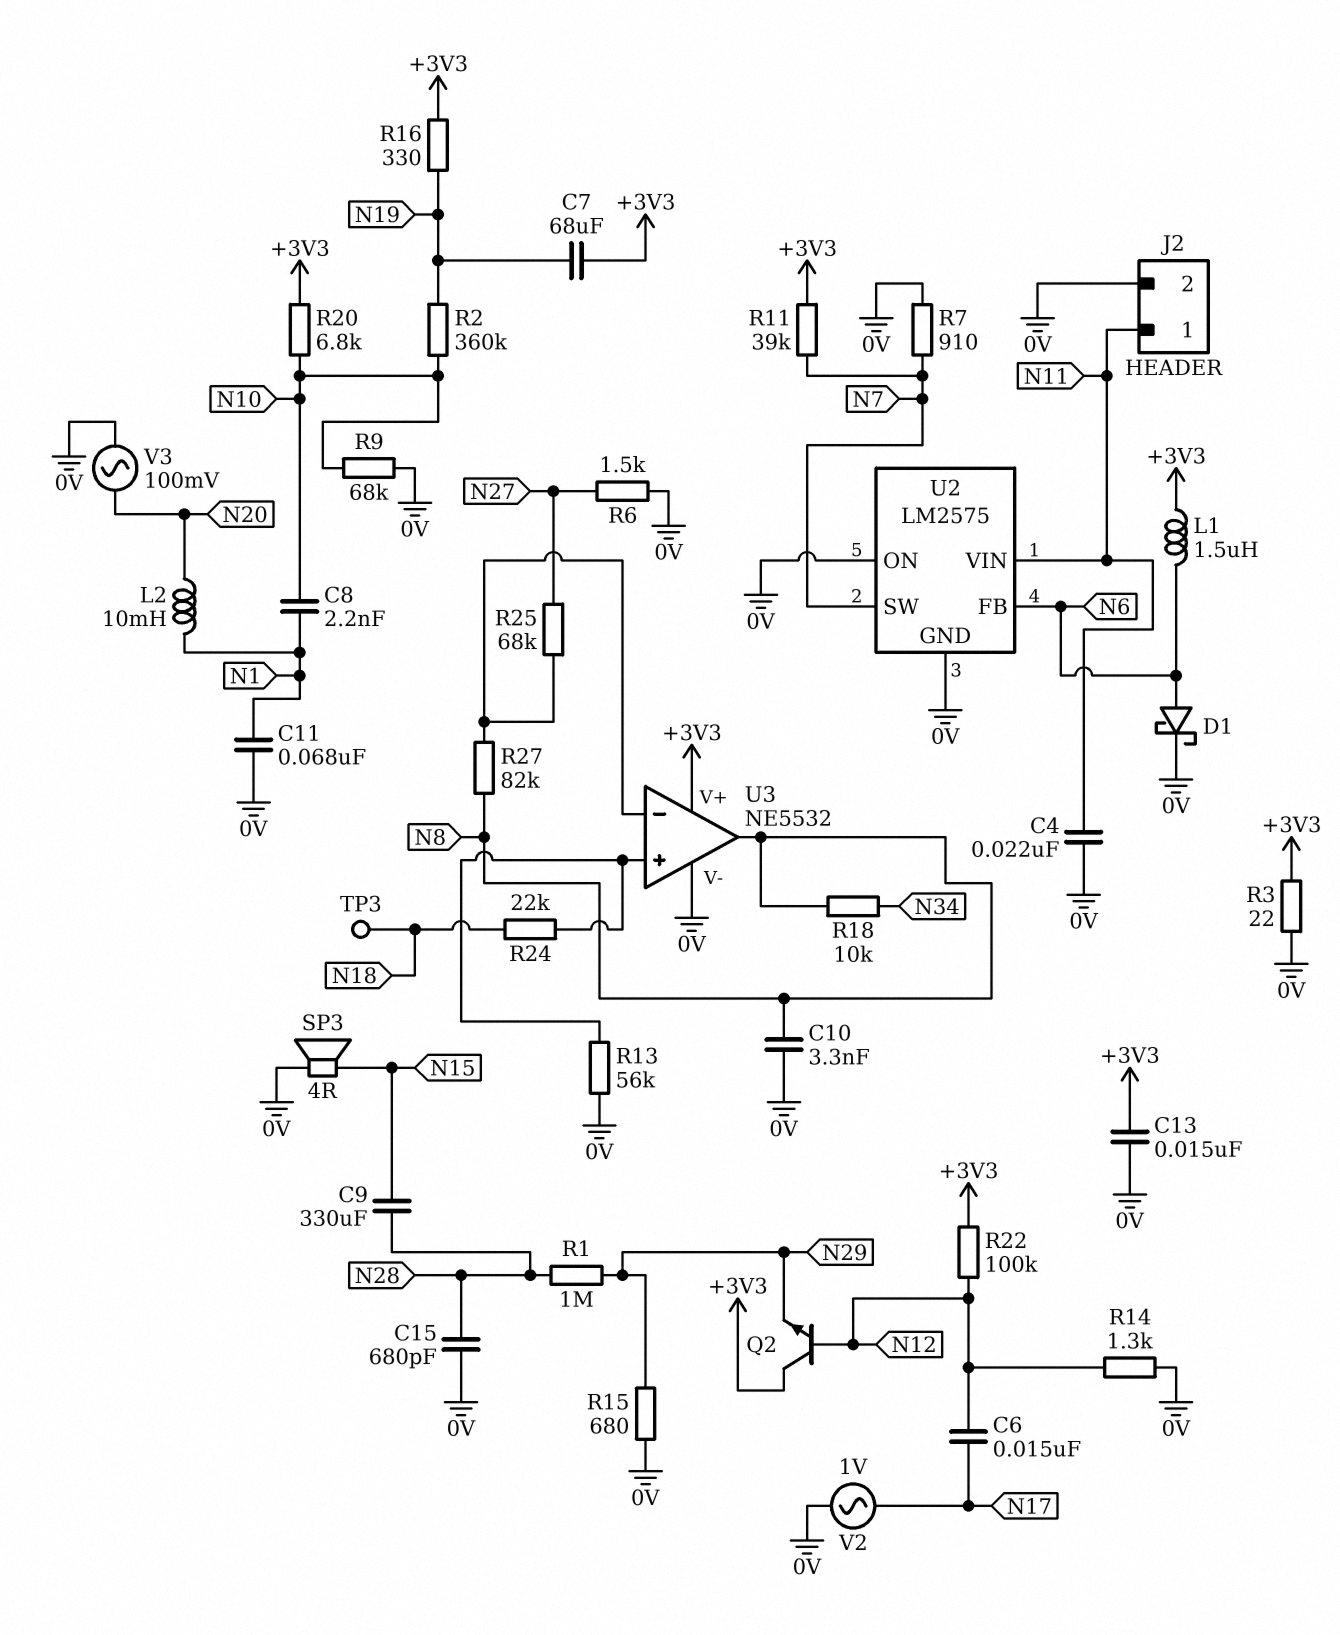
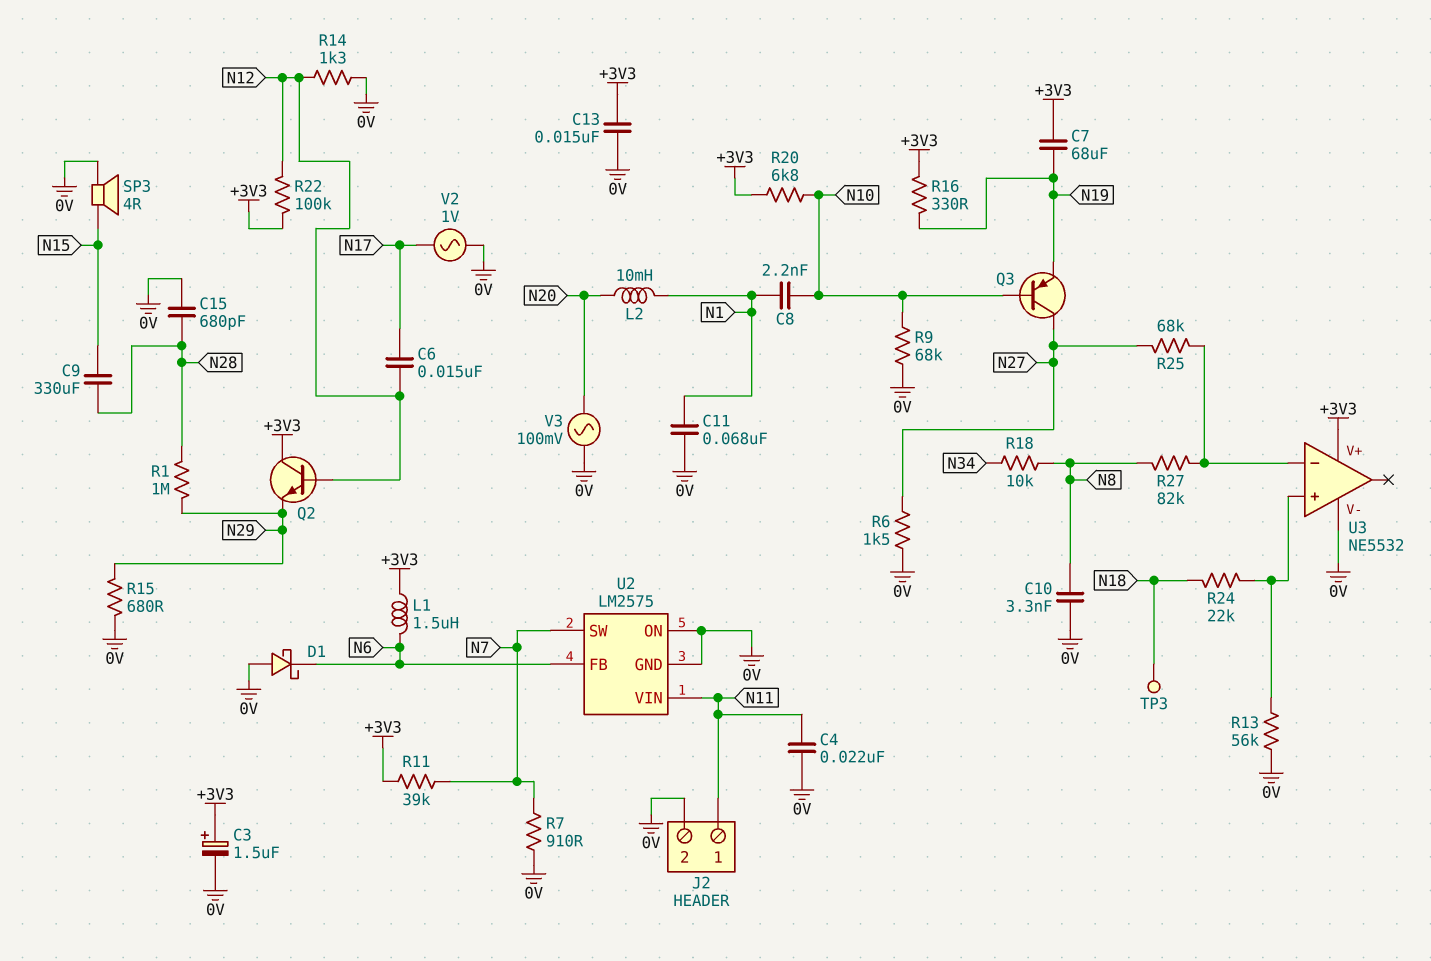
C3: none -> 1.5uF (plus +3V3, minus 0V)
D1: schottky (A N6, K 0V) -> schottky (A 0V, K N6)
Q3: none -> PNP (B N10, C N27, E N19)
R2: 360k (N10, N19) -> none
R3: 22 (+3V3, 0V) -> none
U3 pin out: N8 -> none

